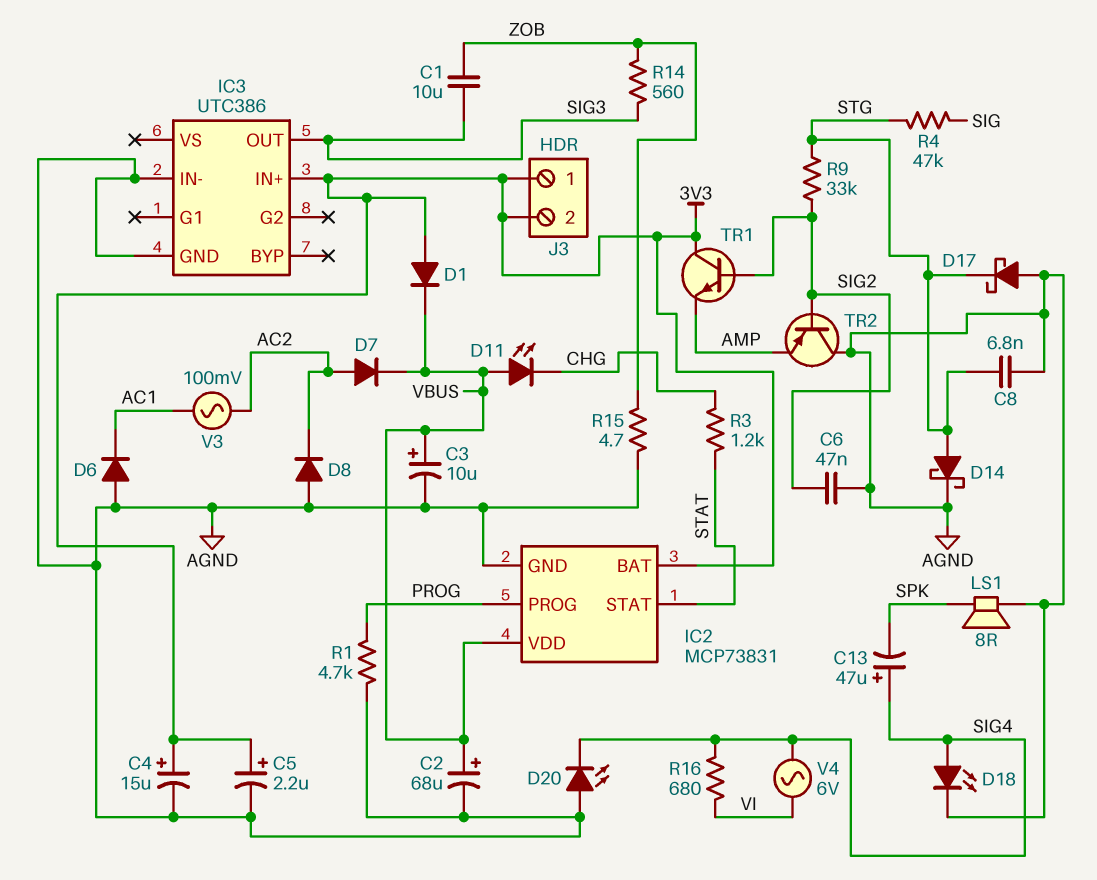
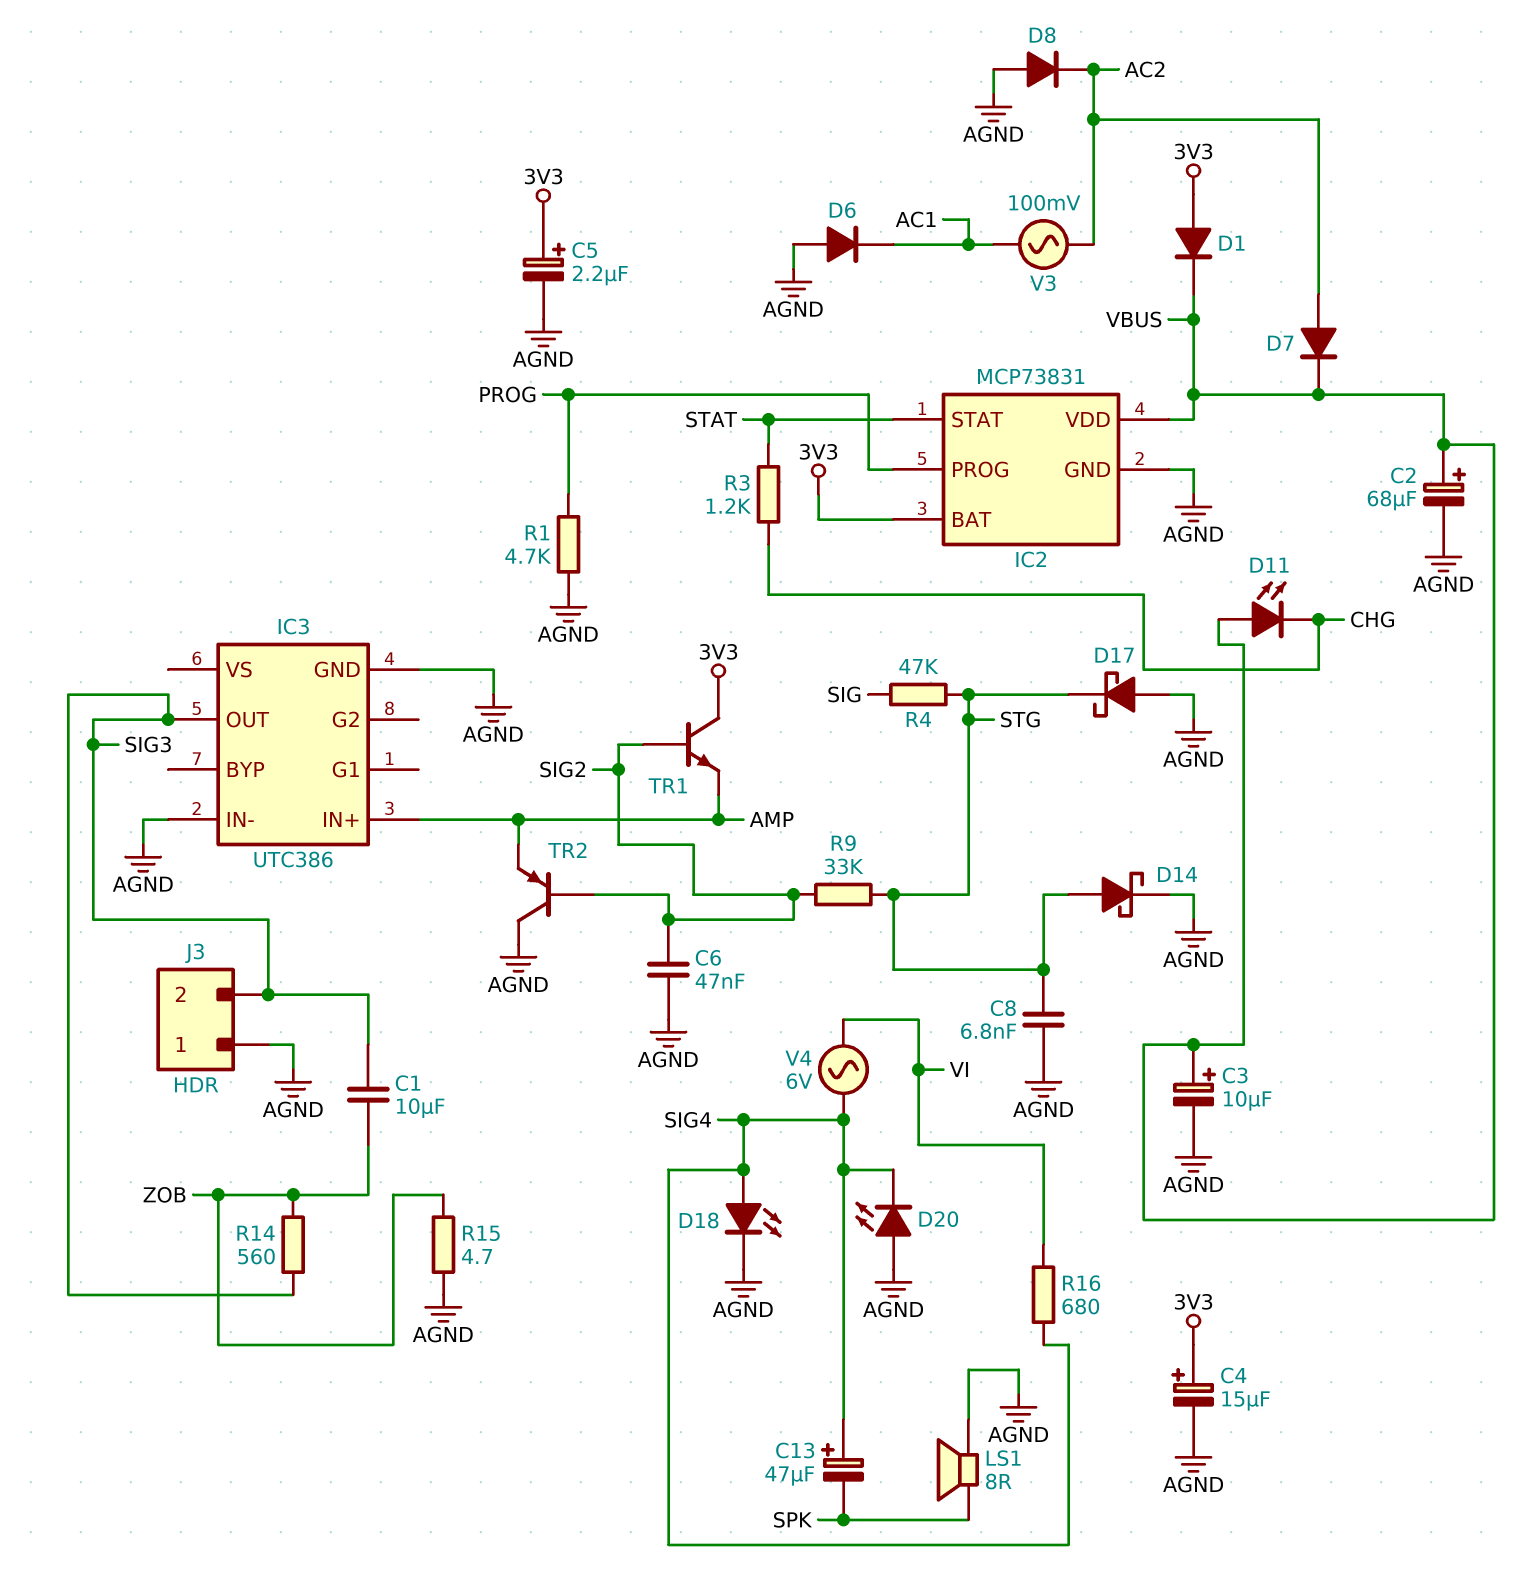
IC3 pin IN+: 3V3 -> AMP
J3 pin 1: 3V3 -> AGND
J3 pin 2: 3V3 -> SIG3

